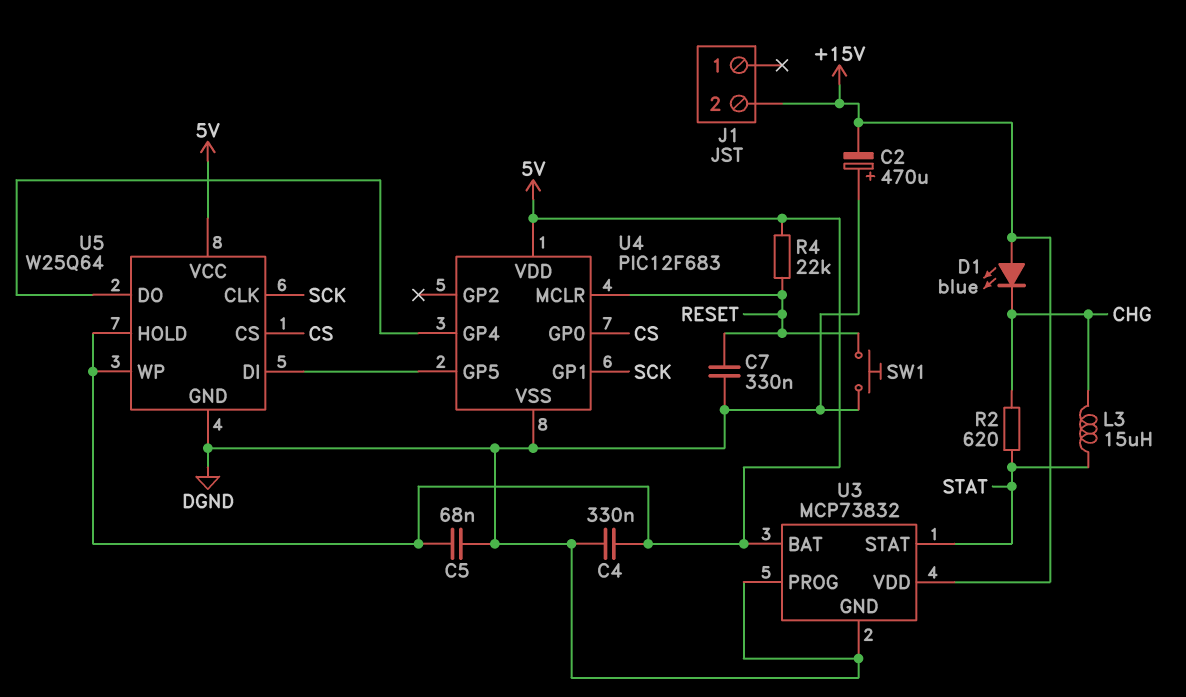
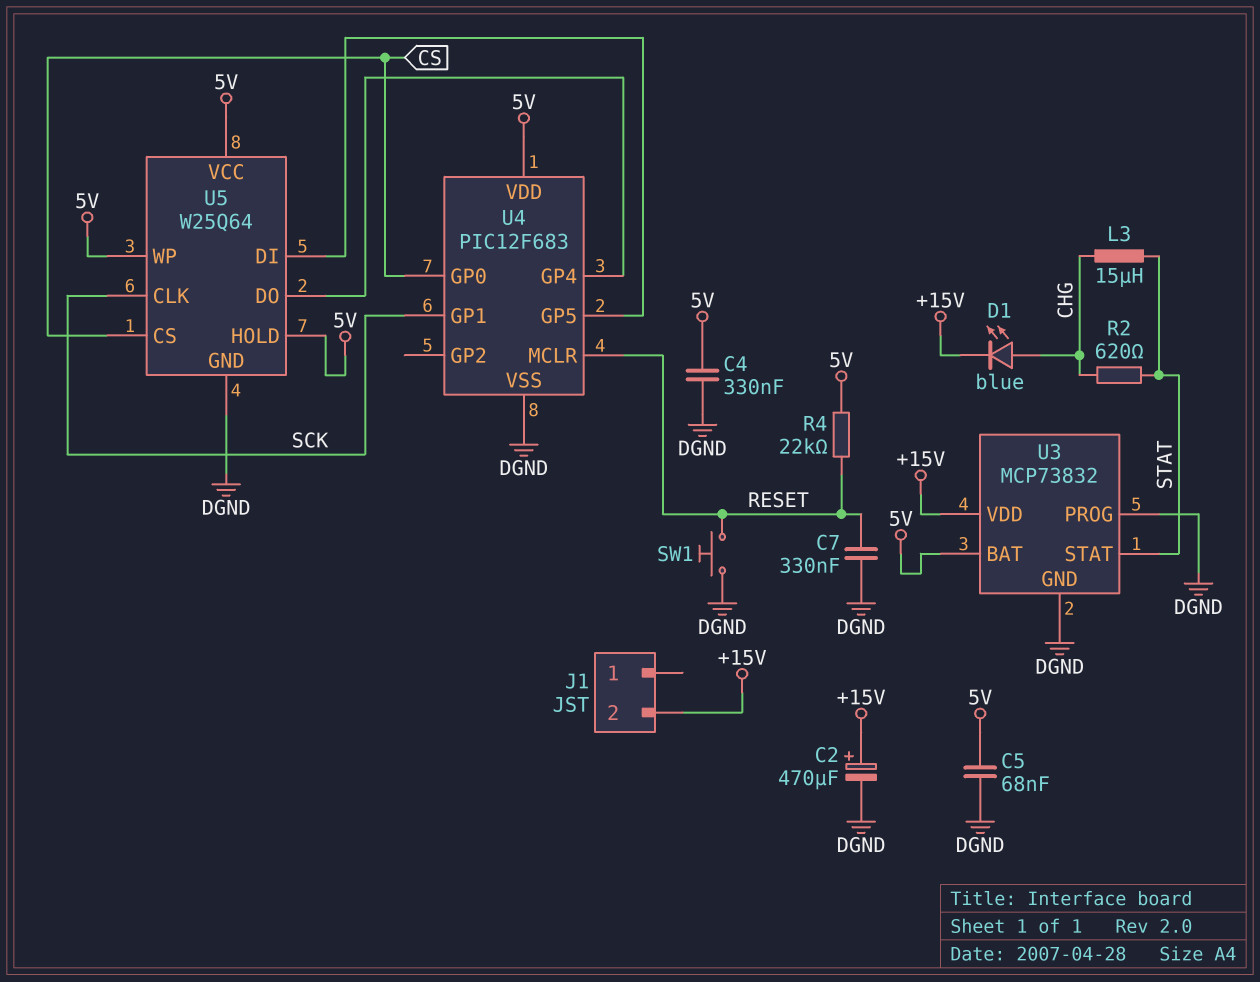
C2: 470uF (plus DGND, minus +15V) -> 470uF (plus +15V, minus DGND)
D1: LED blue (A +15V, K CHG) -> LED blue (A CHG, K +15V)

